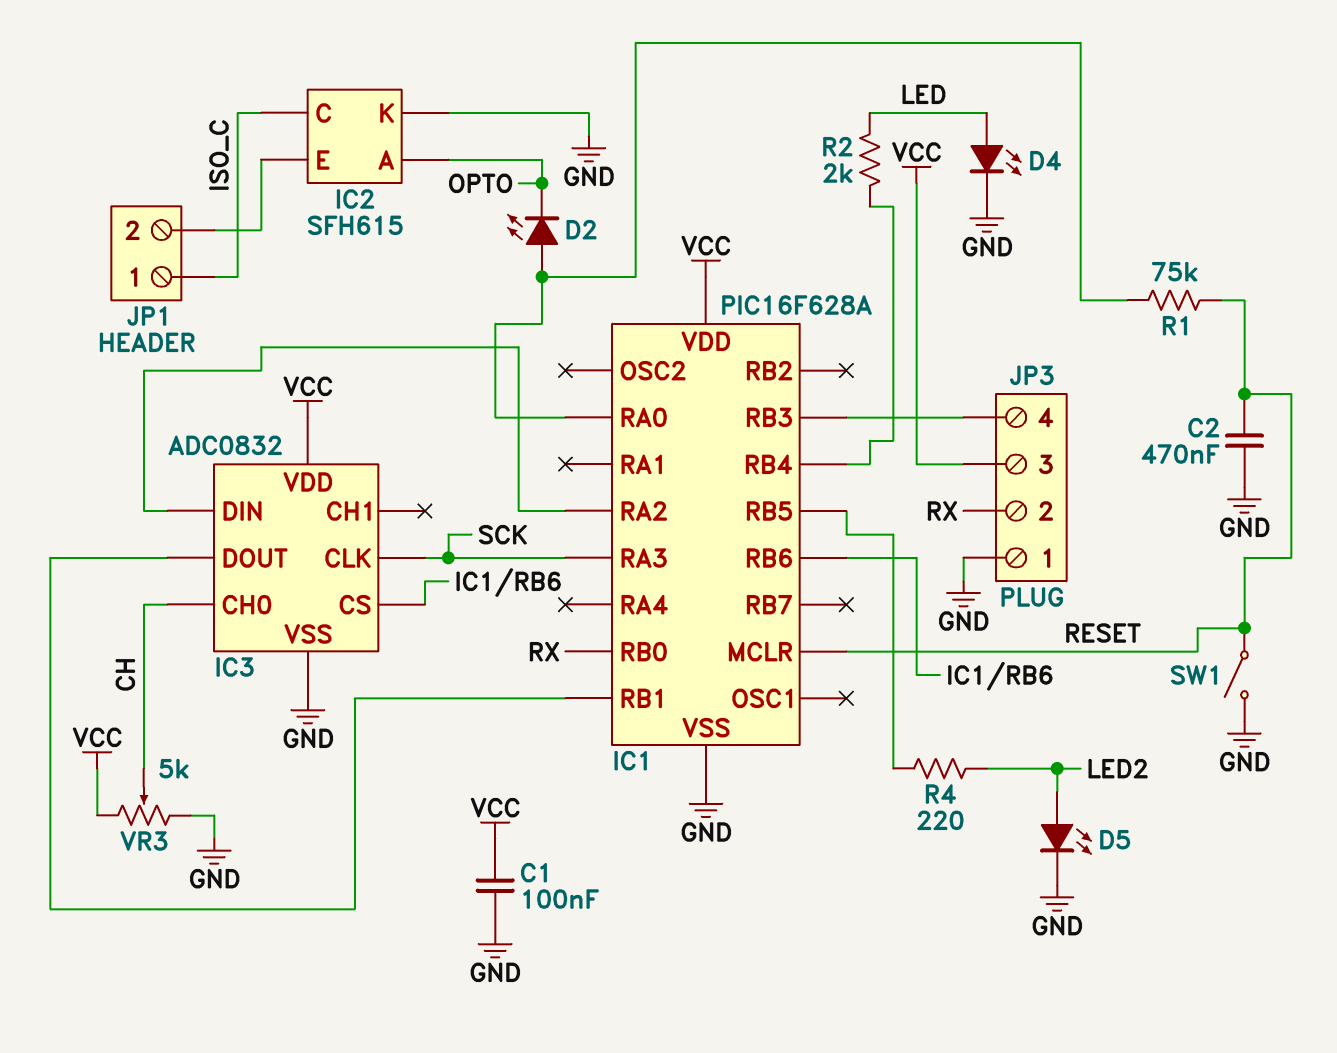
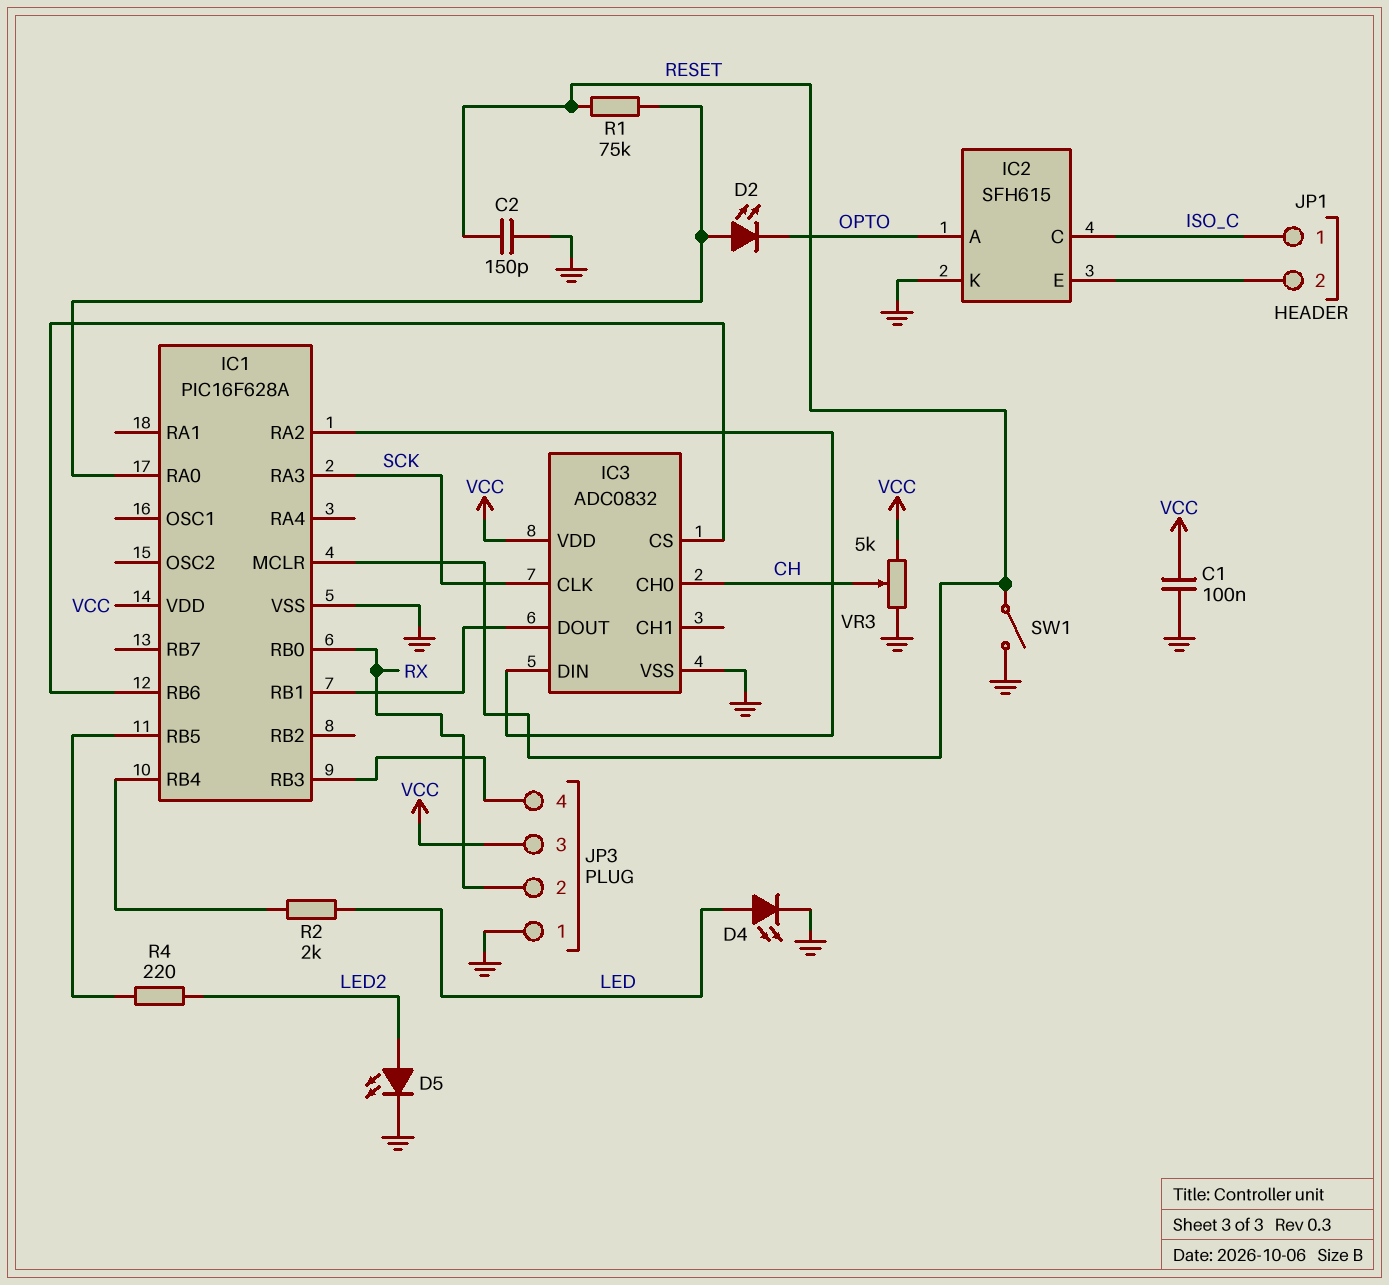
C2: 470nF (GND, RESET) -> 150pF (GND, RESET)

